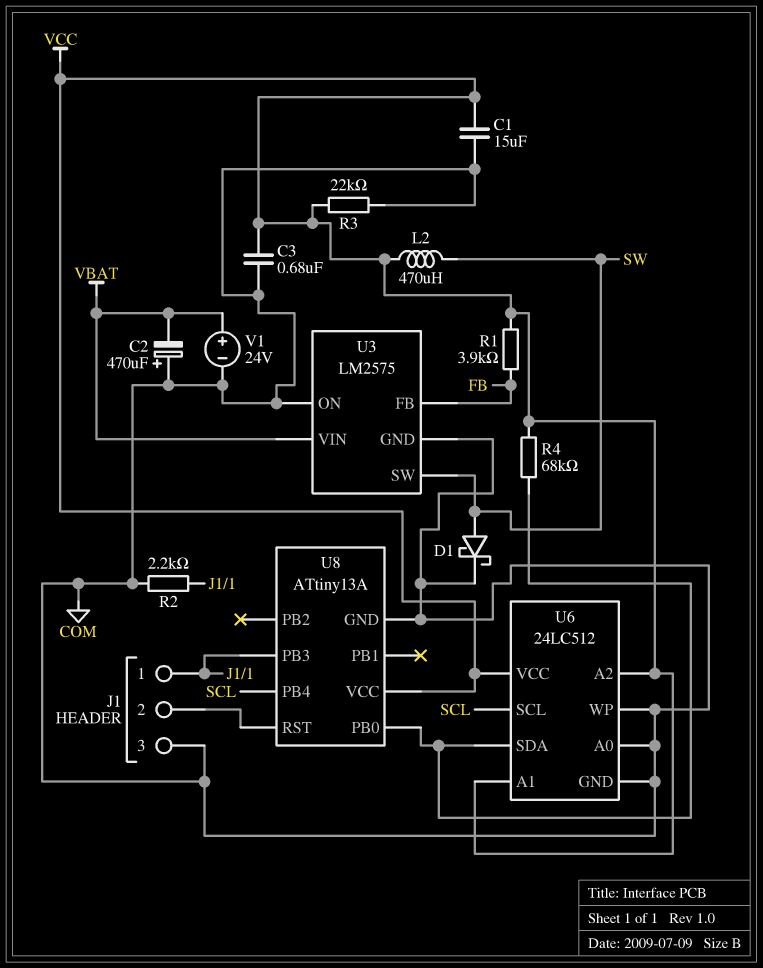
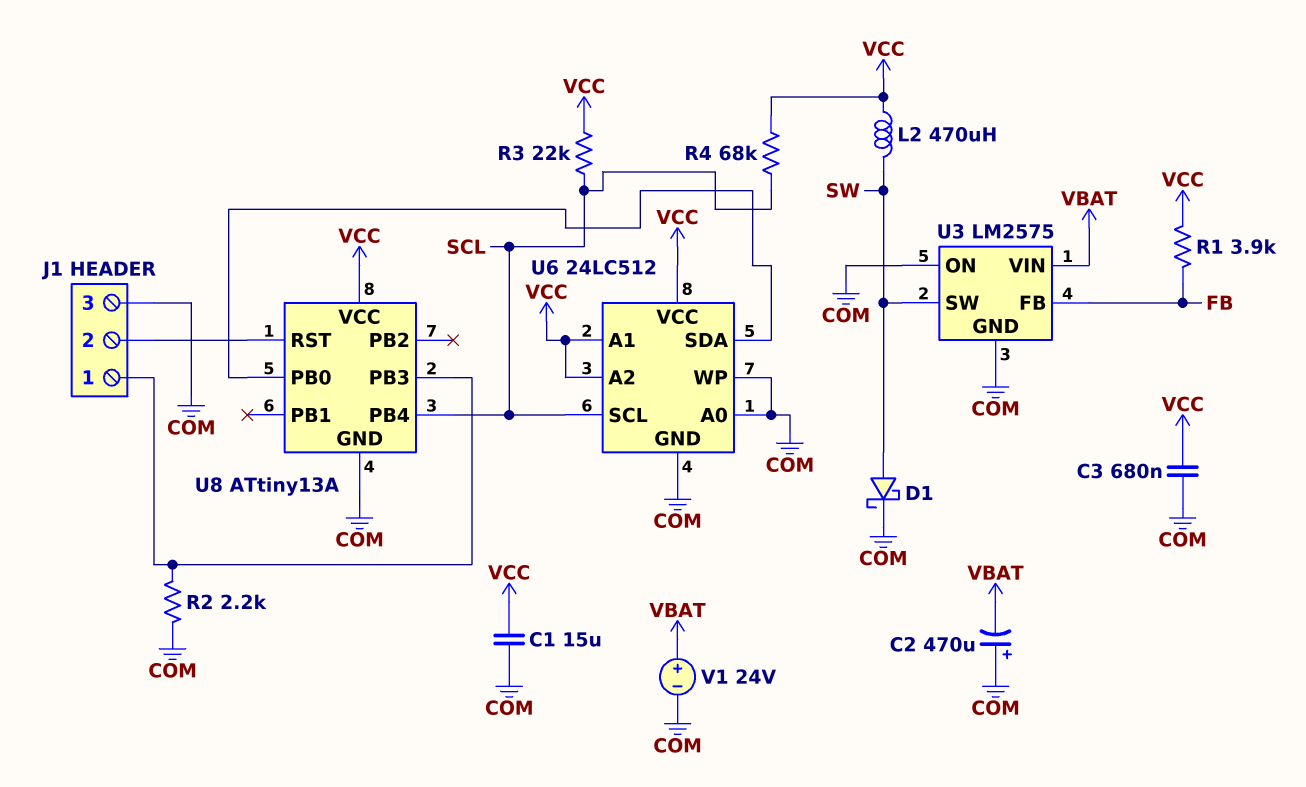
R3: 22k (COM, VCC) -> 22k (SCL, VCC)
R4: 68k (U6/SDA, VCC) -> 68k (SCL, VCC)

